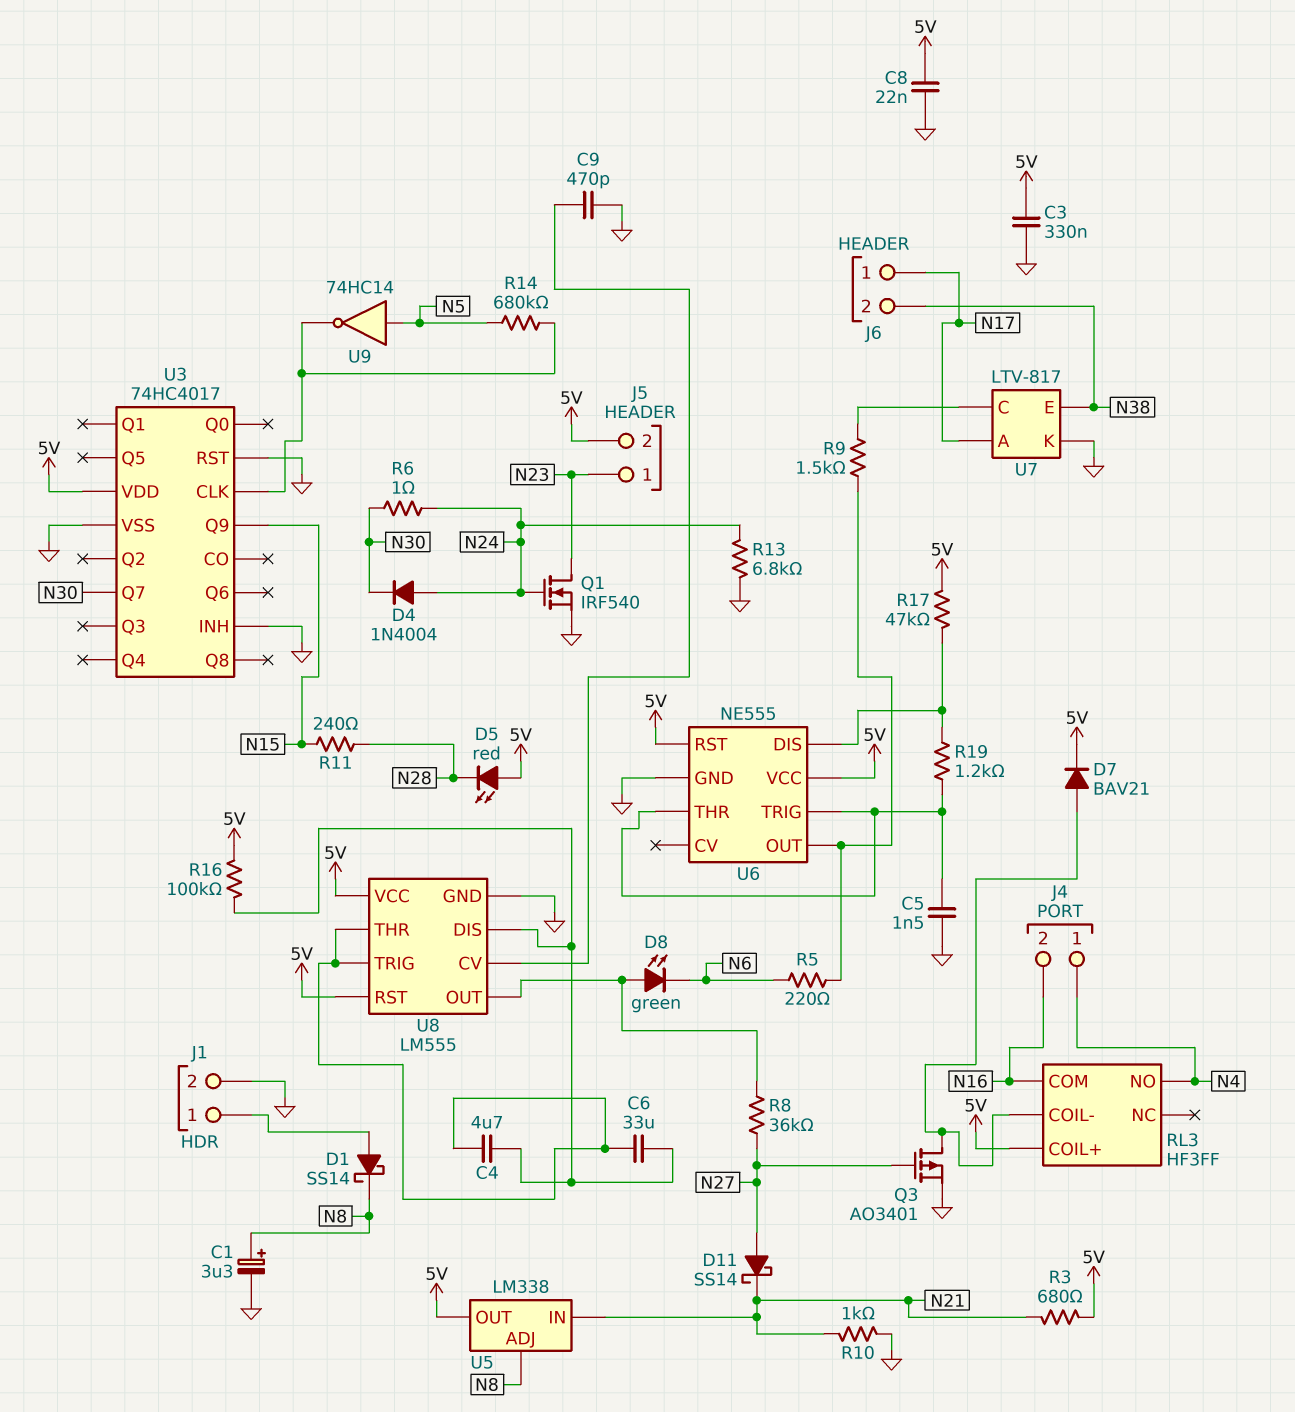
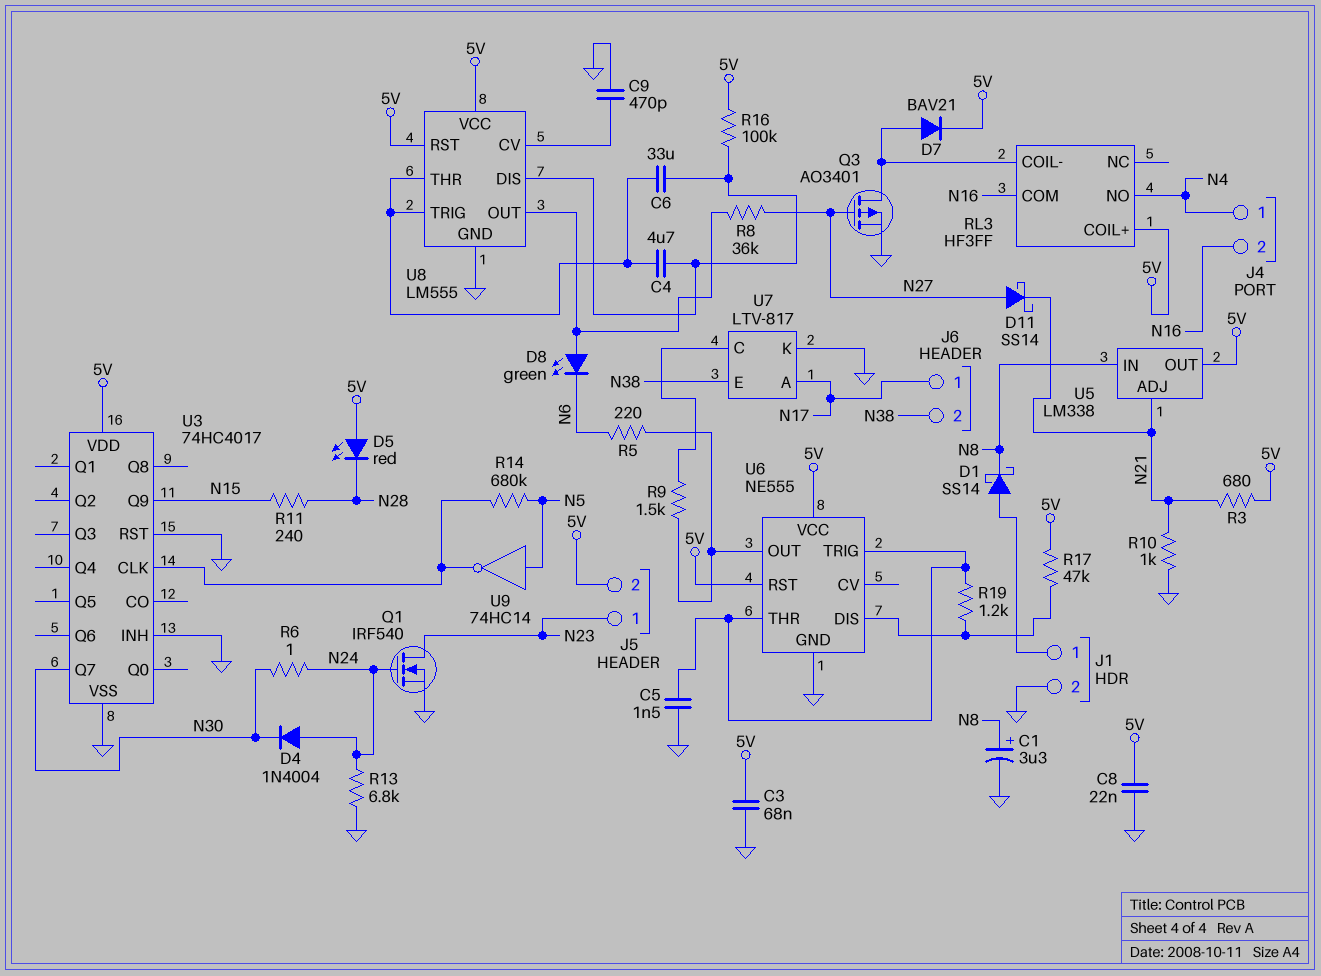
C3: 330nF (5V, GND) -> 68nF (5V, GND)
U5 pin ADJ: N8 -> N21
U5 pin IN: N21 -> N8

